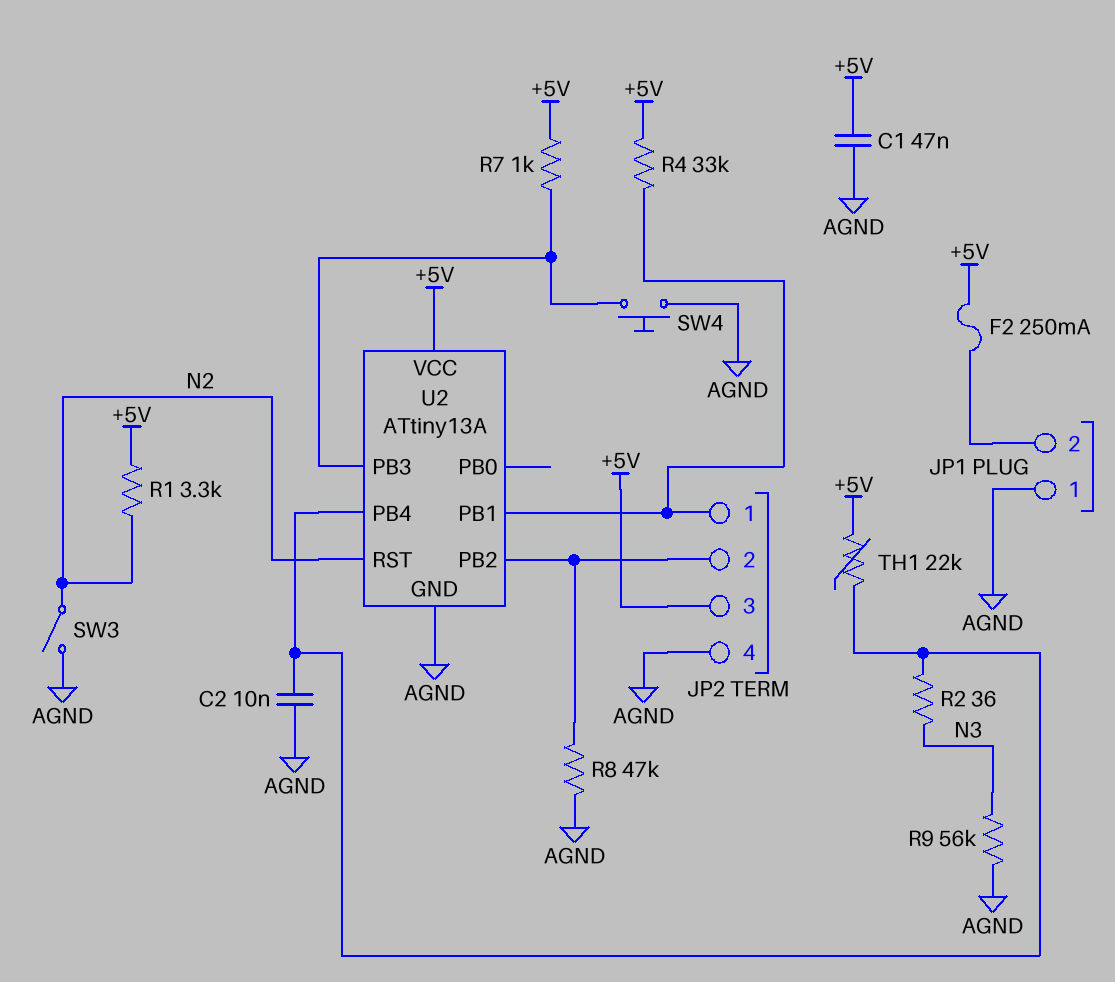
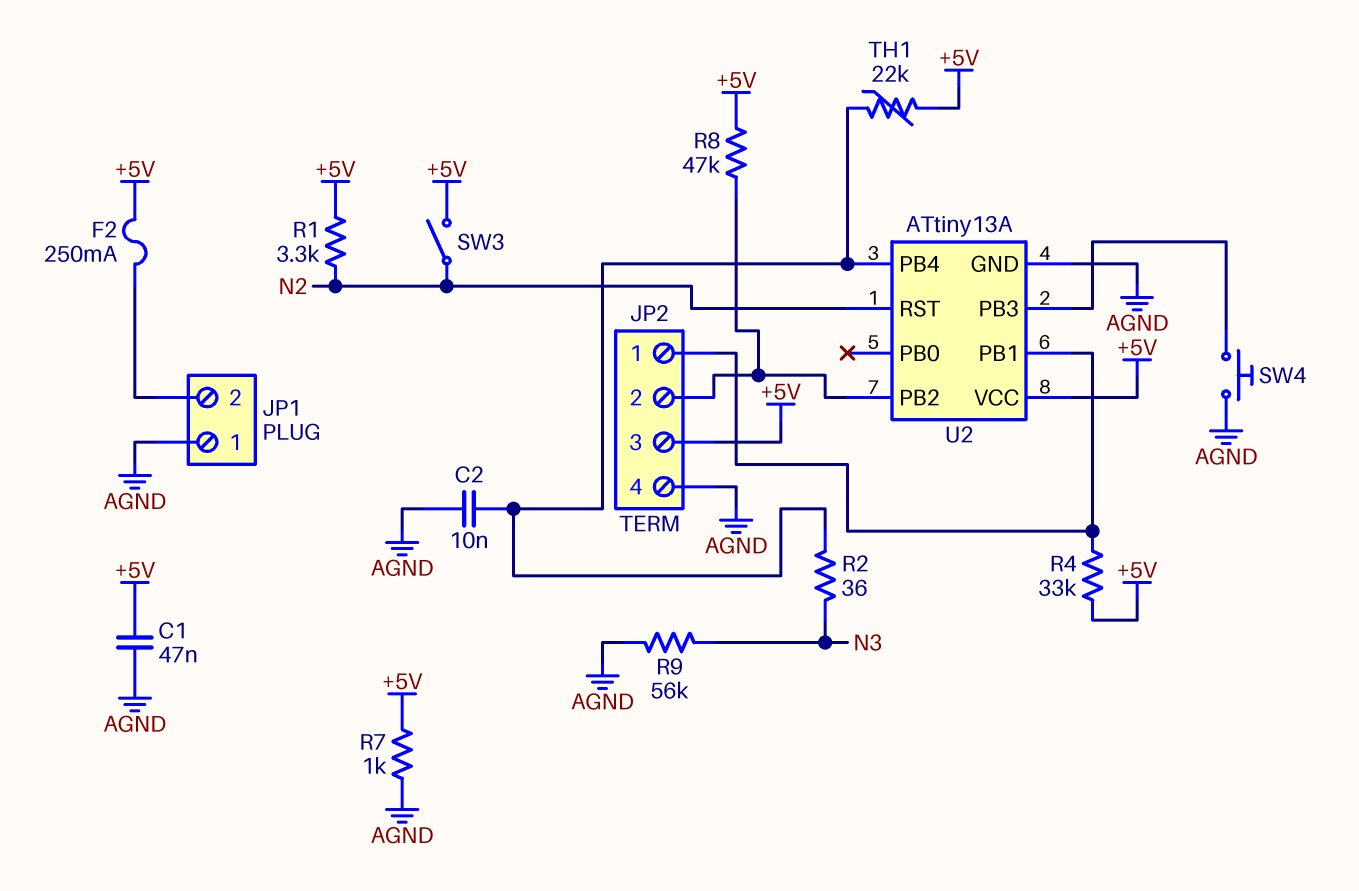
R7: 1k (+5V, U2/PB3) -> 1k (+5V, AGND)
R8: 47k (AGND, JP2/2) -> 47k (+5V, JP2/2)
SW3: switch (AGND, N2) -> switch (+5V, N2)

